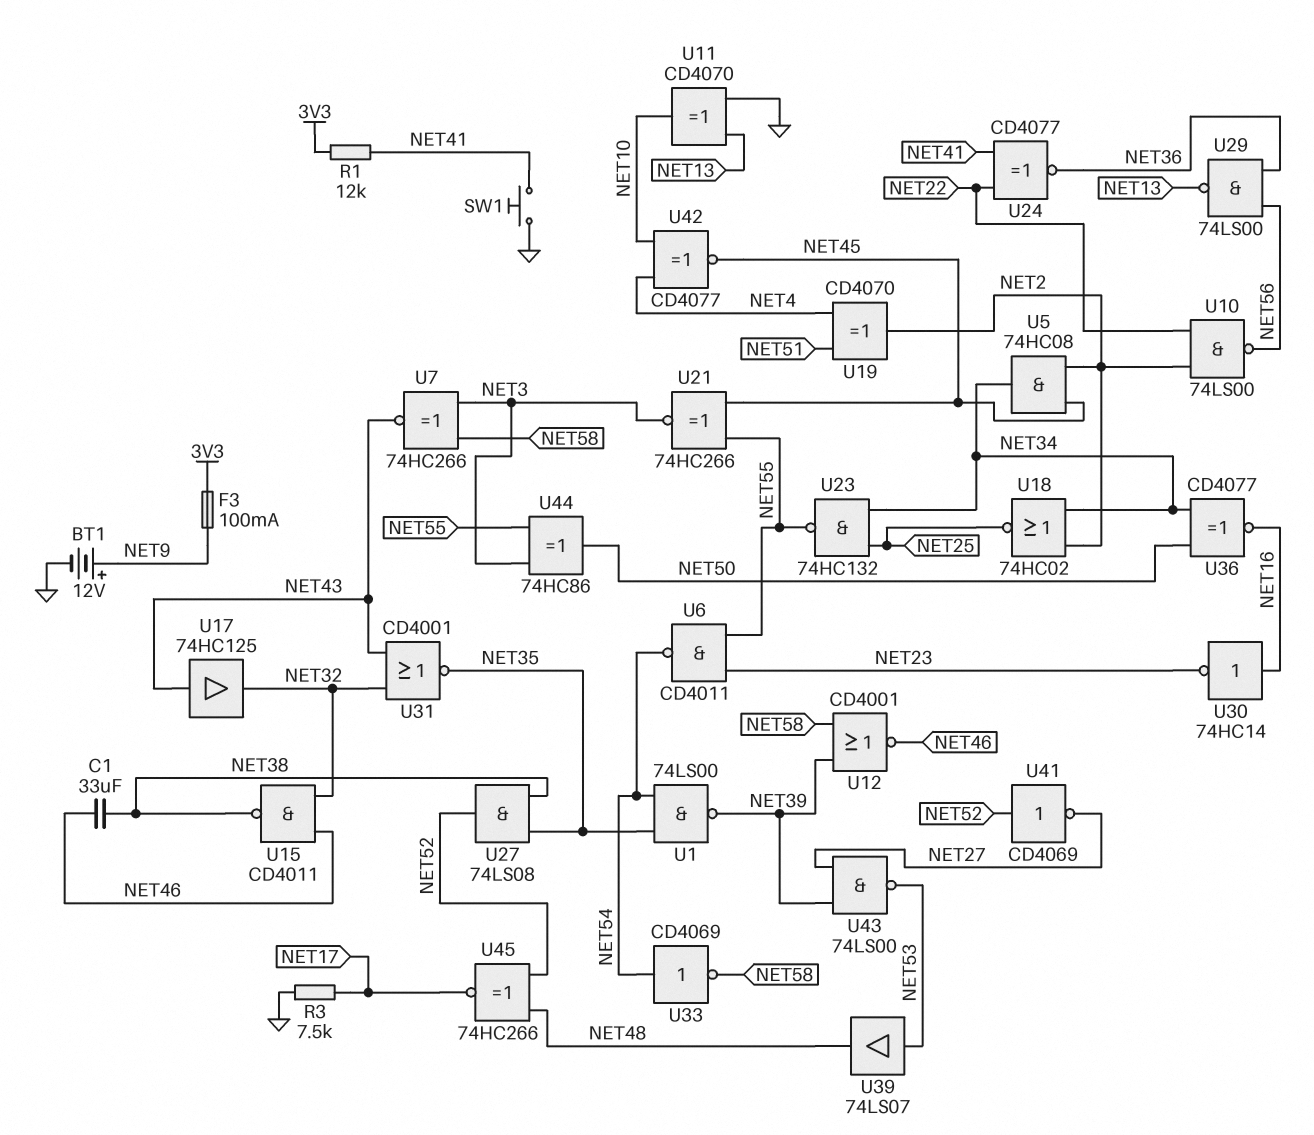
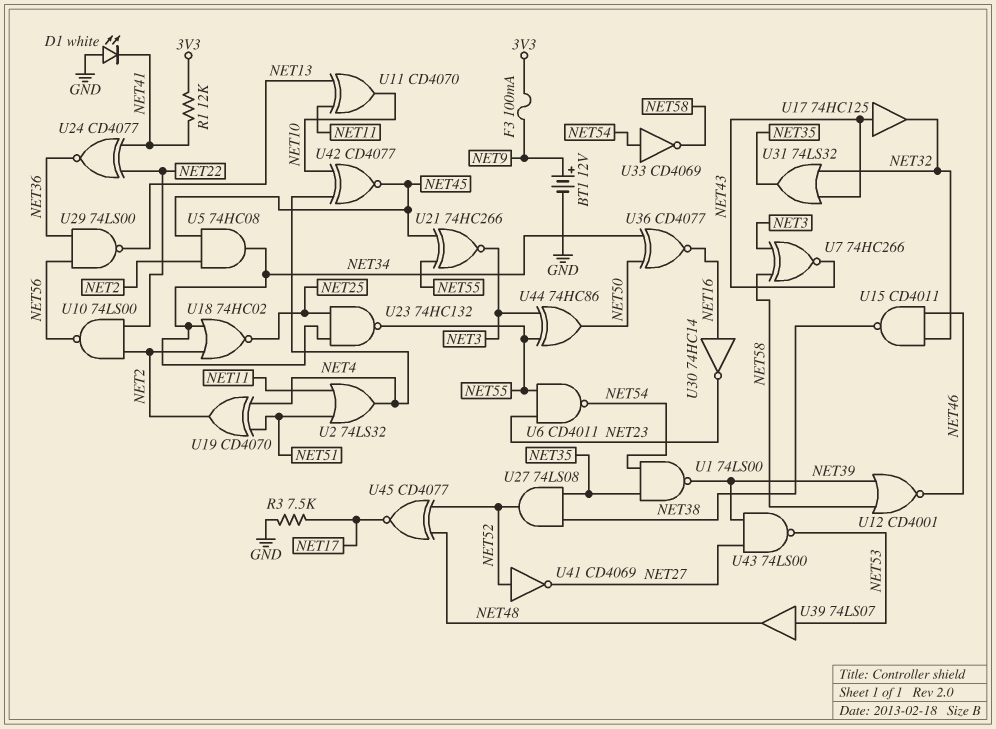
C1: 33uF (NET38, NET46) -> none
D1: none -> LED white (A GND, K NET41)
SW1: button (GND, NET41) -> none
U2: none -> OR 74LS32 (in NET11, in NET51, out NET4)
U11: XOR CD4070 (in GND, in NET13, out NET10) -> XOR CD4070 (in NET11, in NET13, out NET10)
U31: NOR CD4001 (in NET32, in NET43, out NET35) -> OR 74LS32 (in NET32, in NET43, out NET35)
U45: XNOR 74HC266 (in NET48, in NET52, out NET17) -> XNOR CD4077 (in NET48, in NET52, out NET17)

